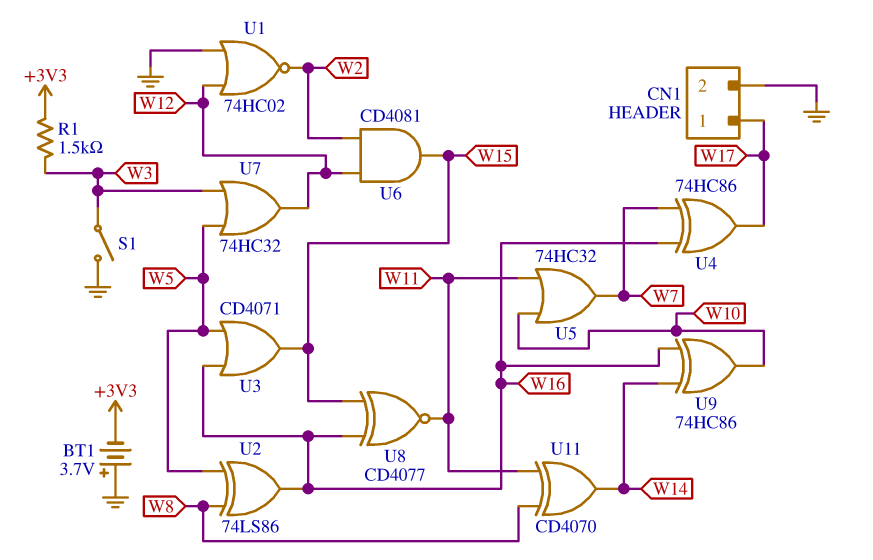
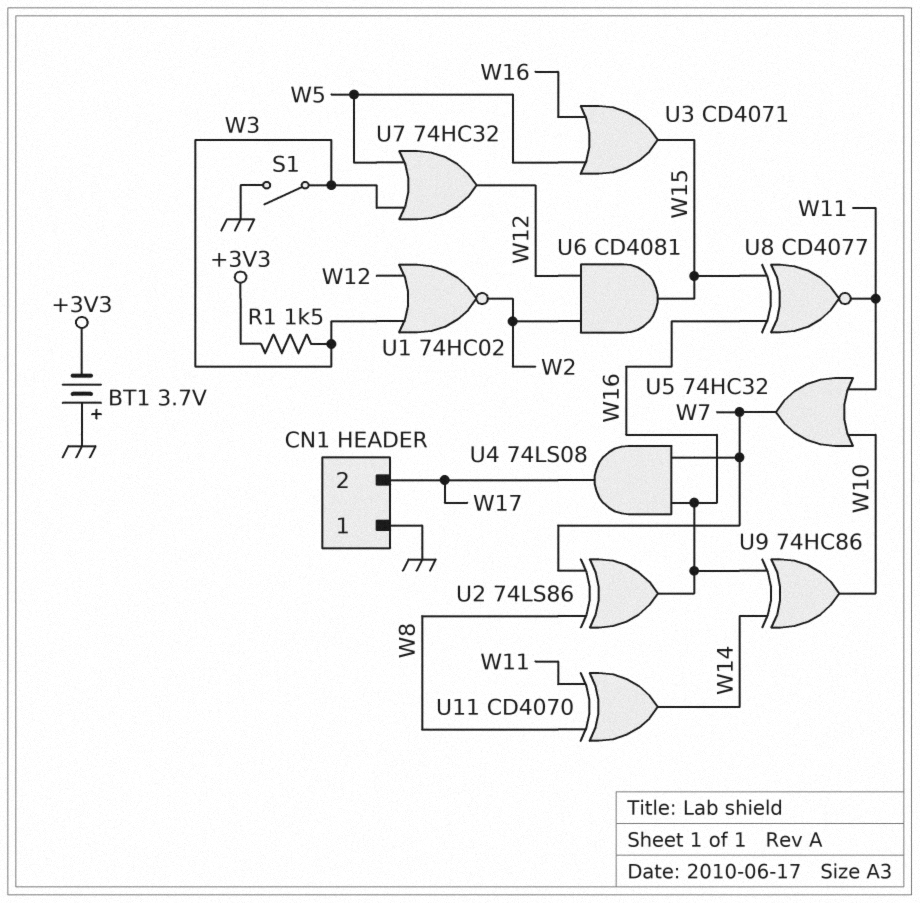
CN1 pin 1: W17 -> GND
CN1 pin 2: GND -> W17
U1: NOR 74HC02 (in GND, in W12, out W2) -> NOR 74HC02 (in W3, in W12, out W2)
U2: XOR 74LS86 (in W5, in W8, out W16) -> XOR 74LS86 (in W7, in W8, out W16)
U4: XOR 74HC86 (in W7, in W16, out W17) -> AND 74LS08 (in W7, in W16, out W17)

